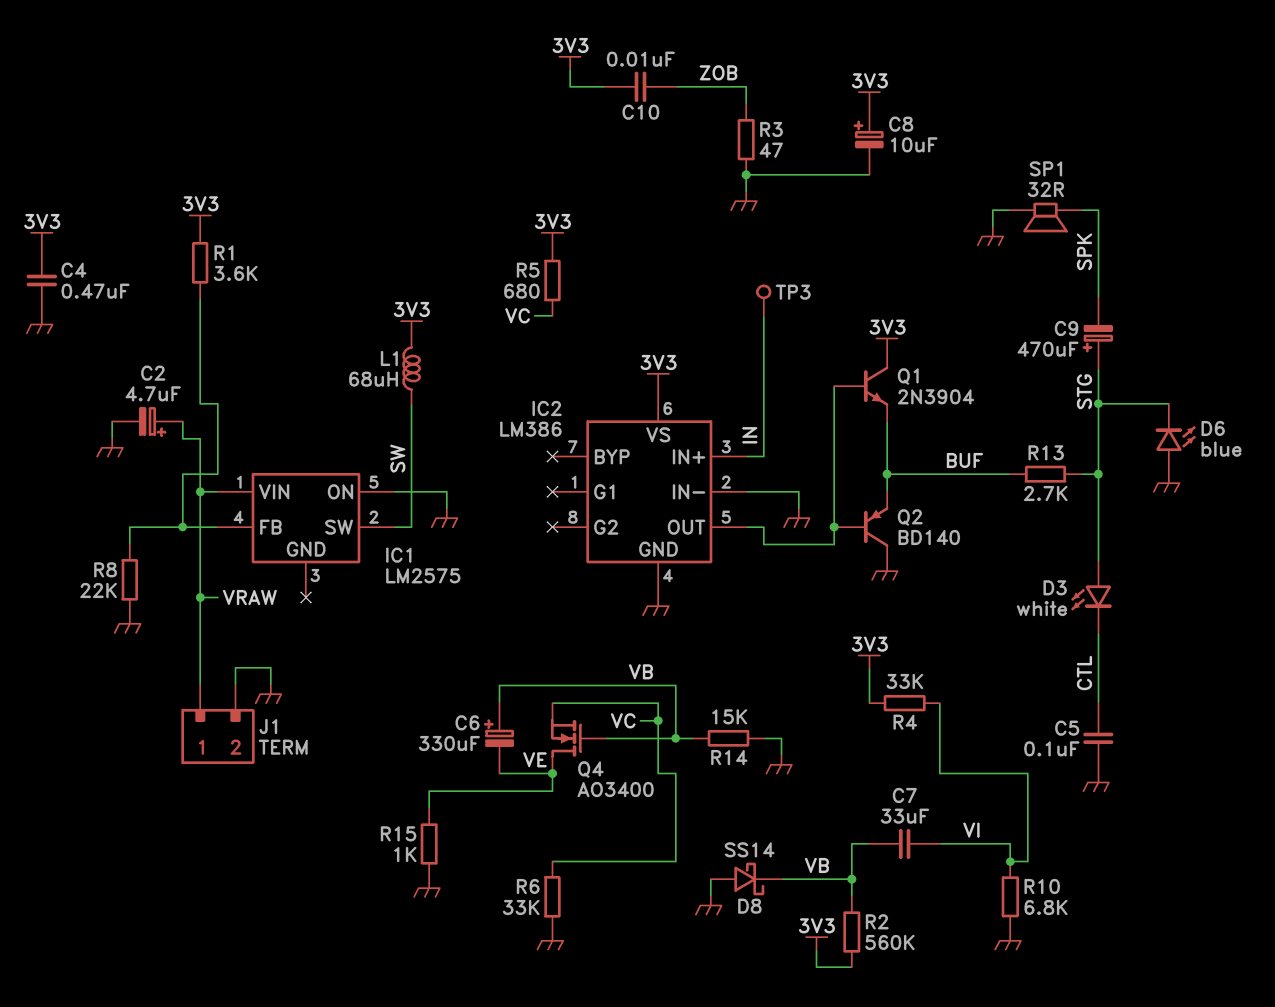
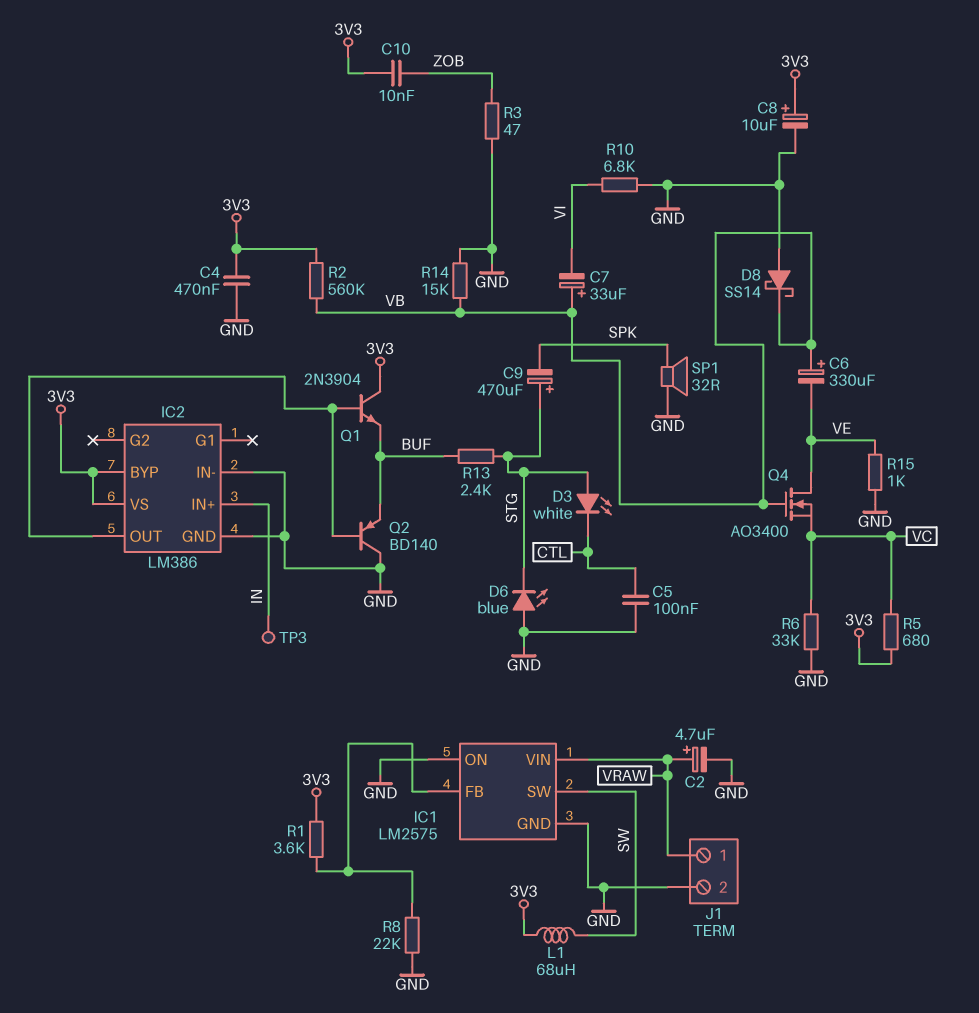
C7: 33uF (VB, VI) -> 33uF (plus VB, minus VI)
IC1 pin GND: none -> GND
IC2 pin BYP: none -> 3V3
R4: 33k (3V3, VI) -> none
R13: 2.7k (BUF, STG) -> 2.4k (BUF, STG)

